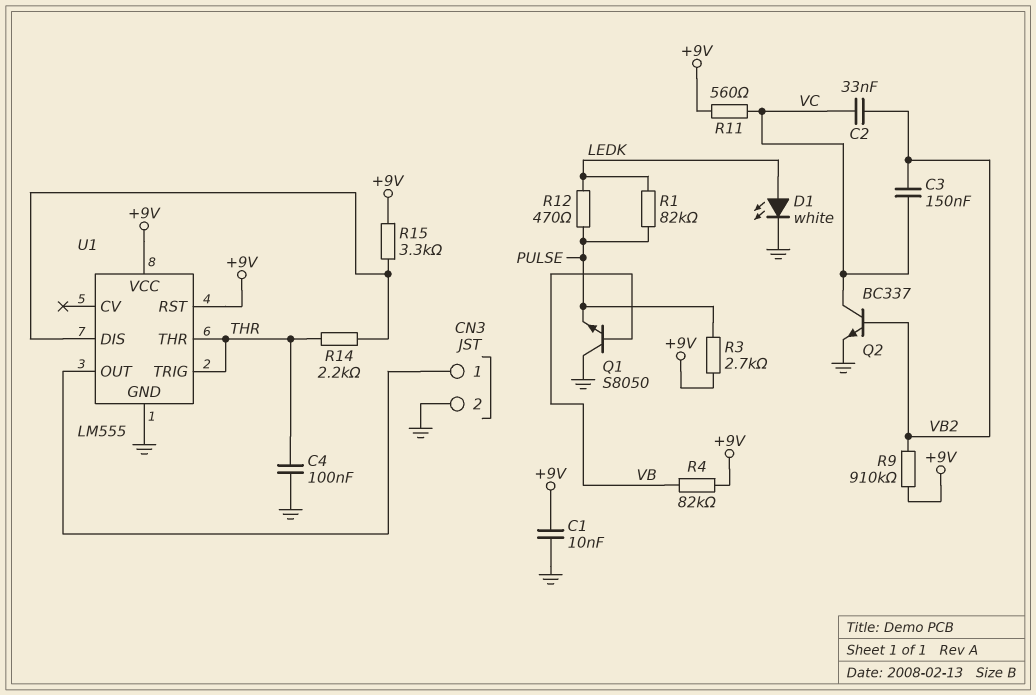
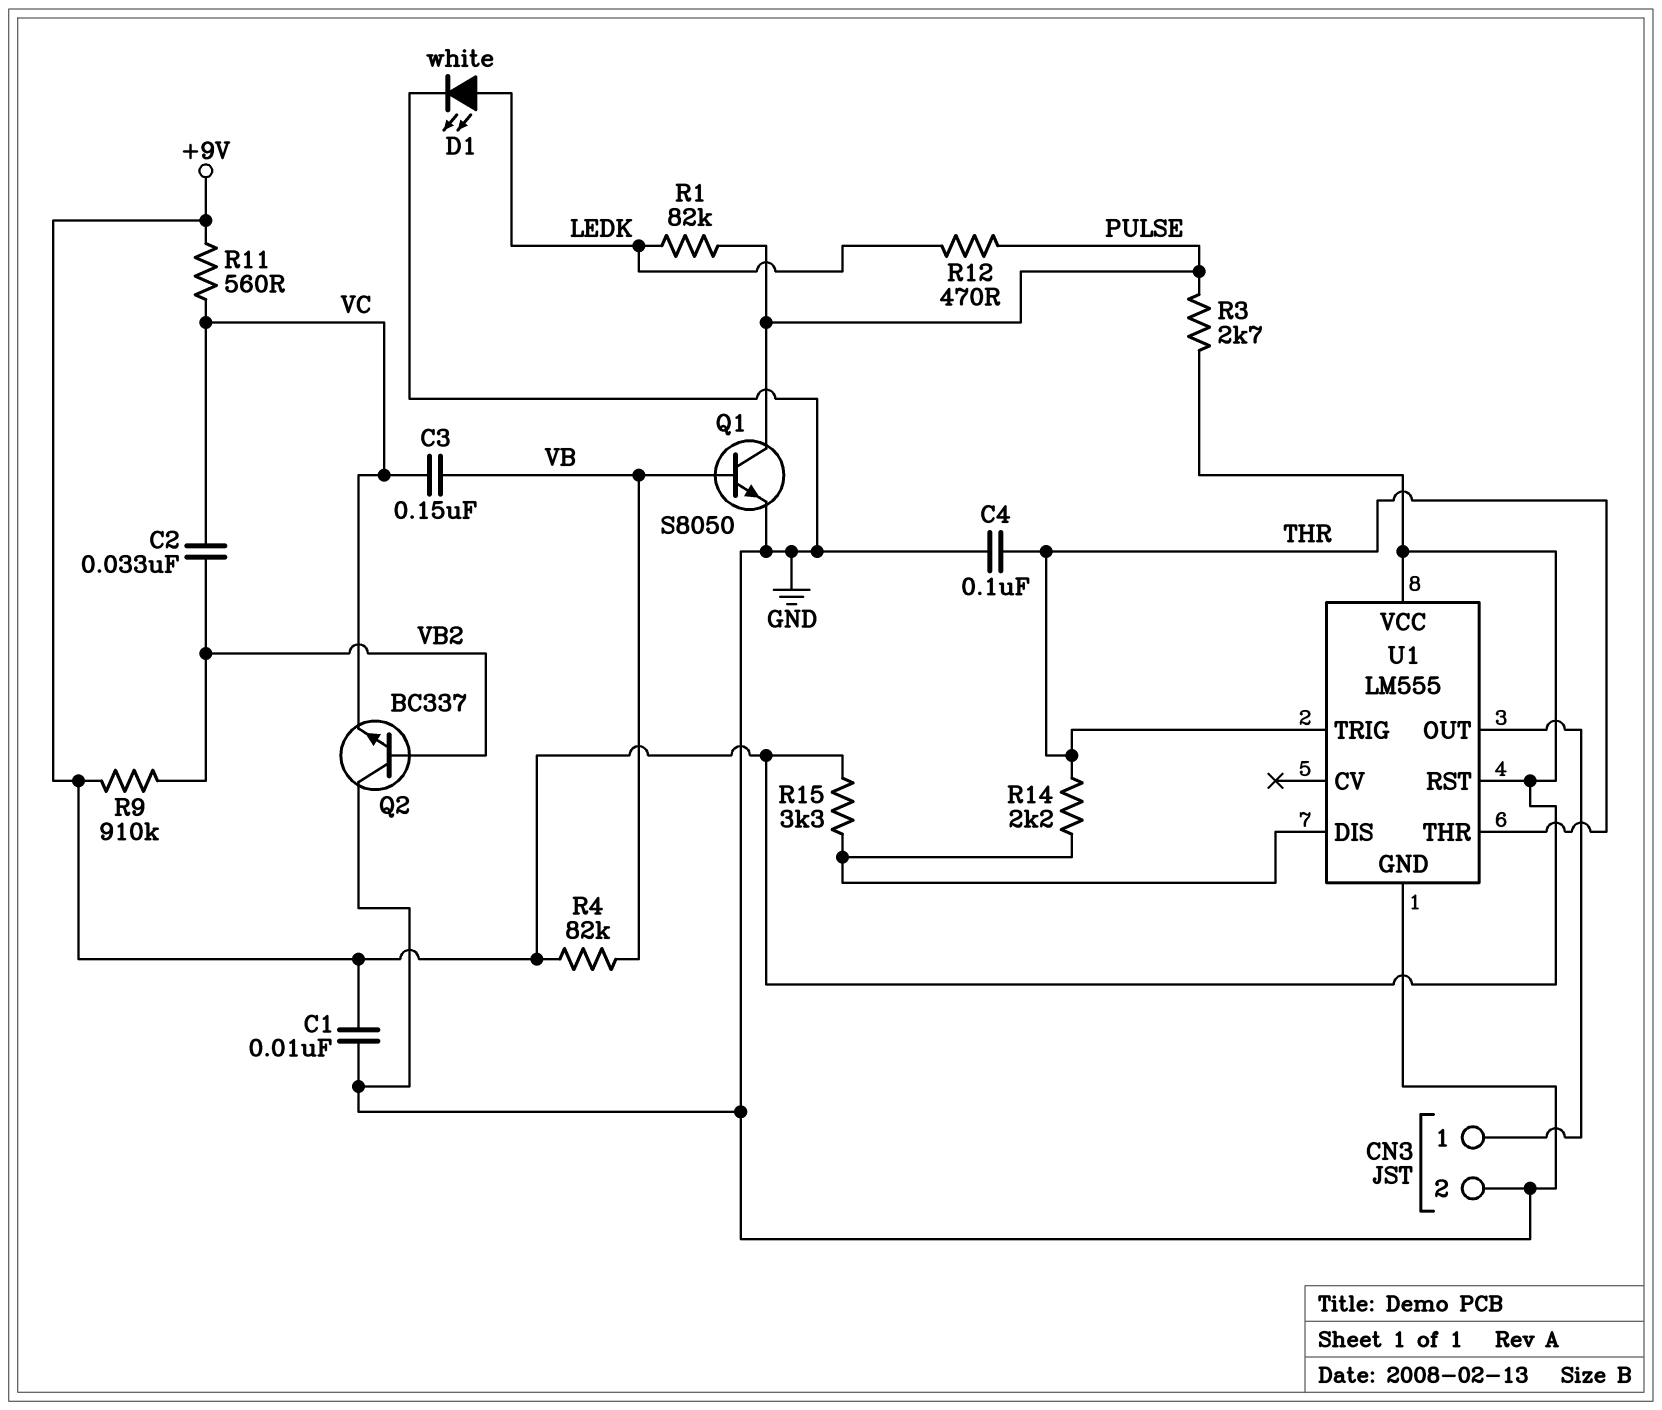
C3: 150nF (VB2, VC) -> 150nF (VB, VC)
Q1: NPN S8050 (B VB, C GND, E PULSE) -> NPN S8050 (B VB, C PULSE, E GND)
Q2: NPN BC337 (B VB2, C VC, E GND) -> NPN BC337 (B VB2, C GND, E VC)

